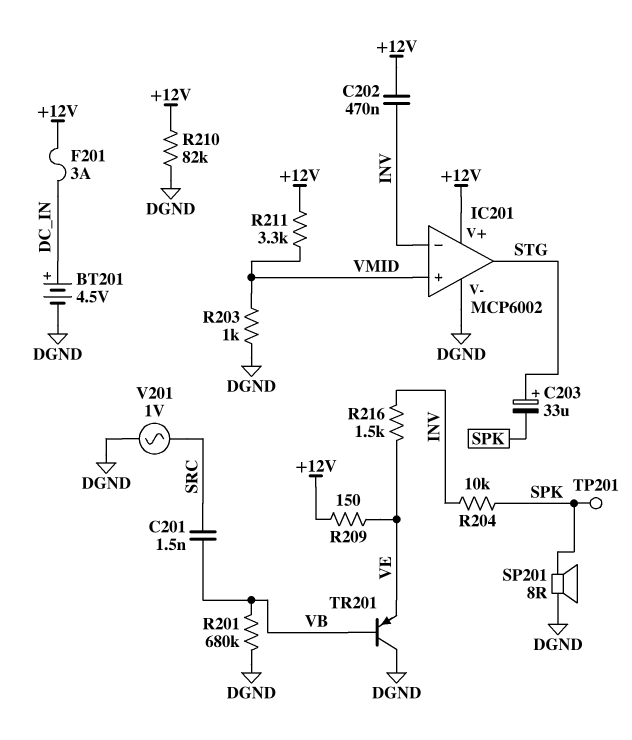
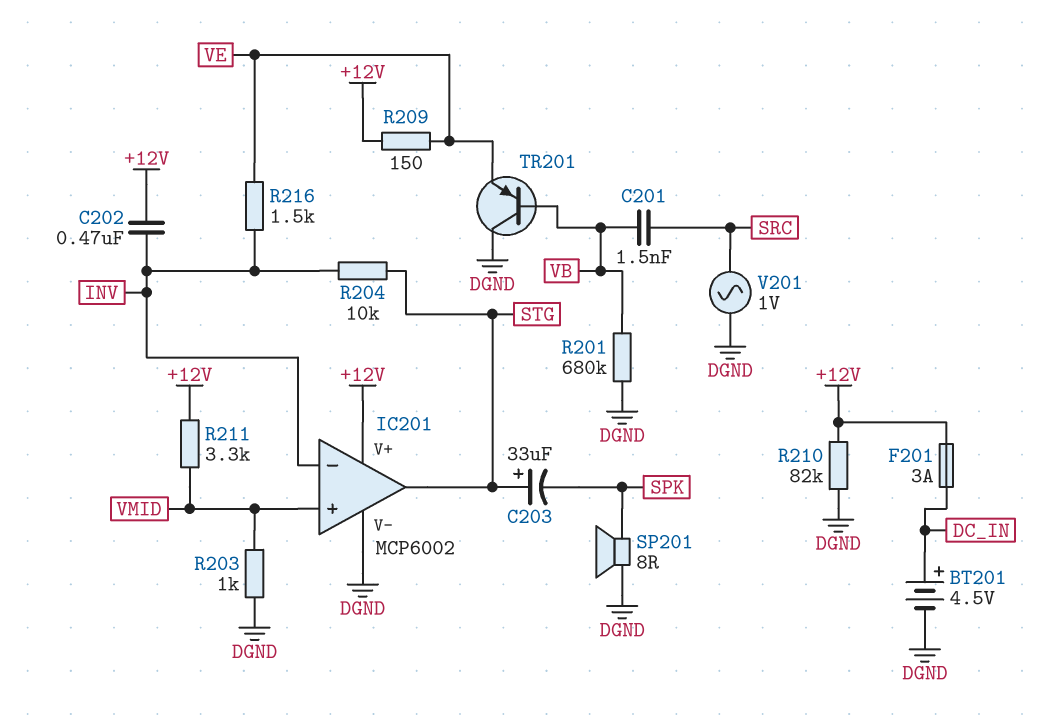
R204: 10k (INV, SPK) -> 10k (INV, STG)
TP201: test point (SPK) -> none

